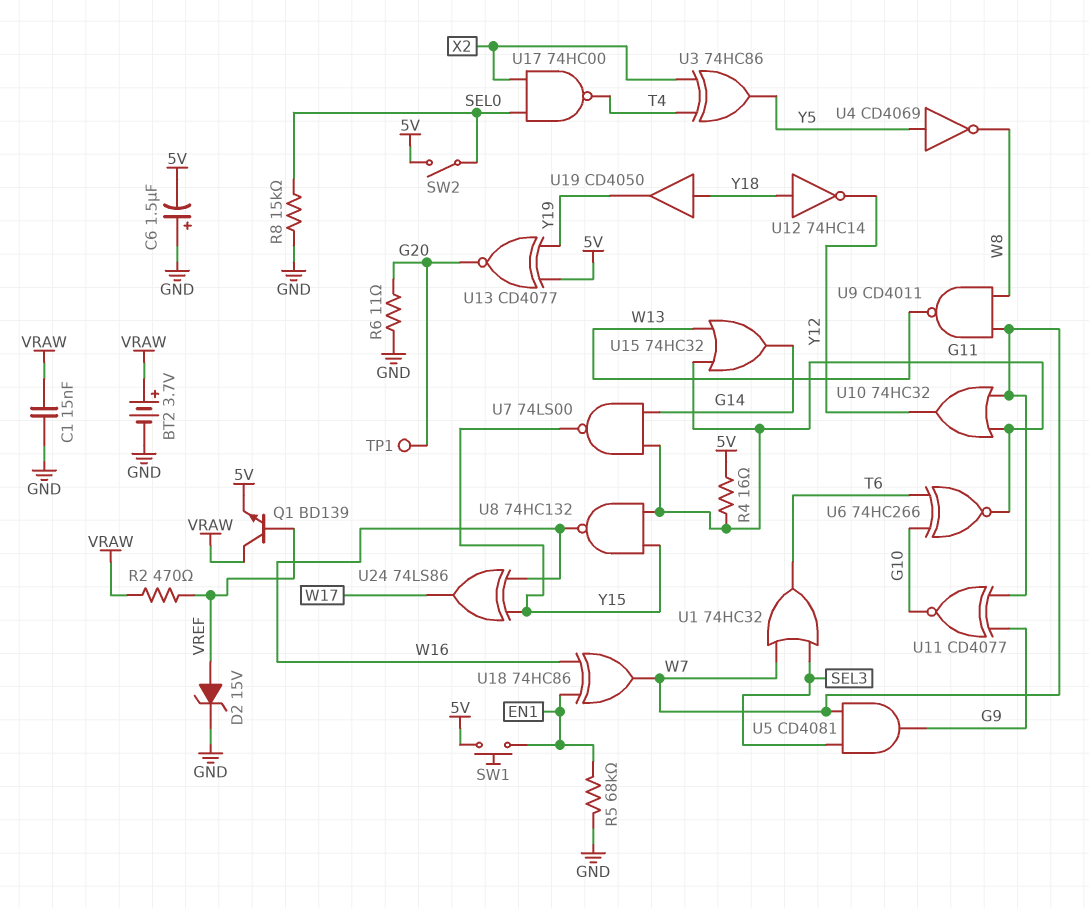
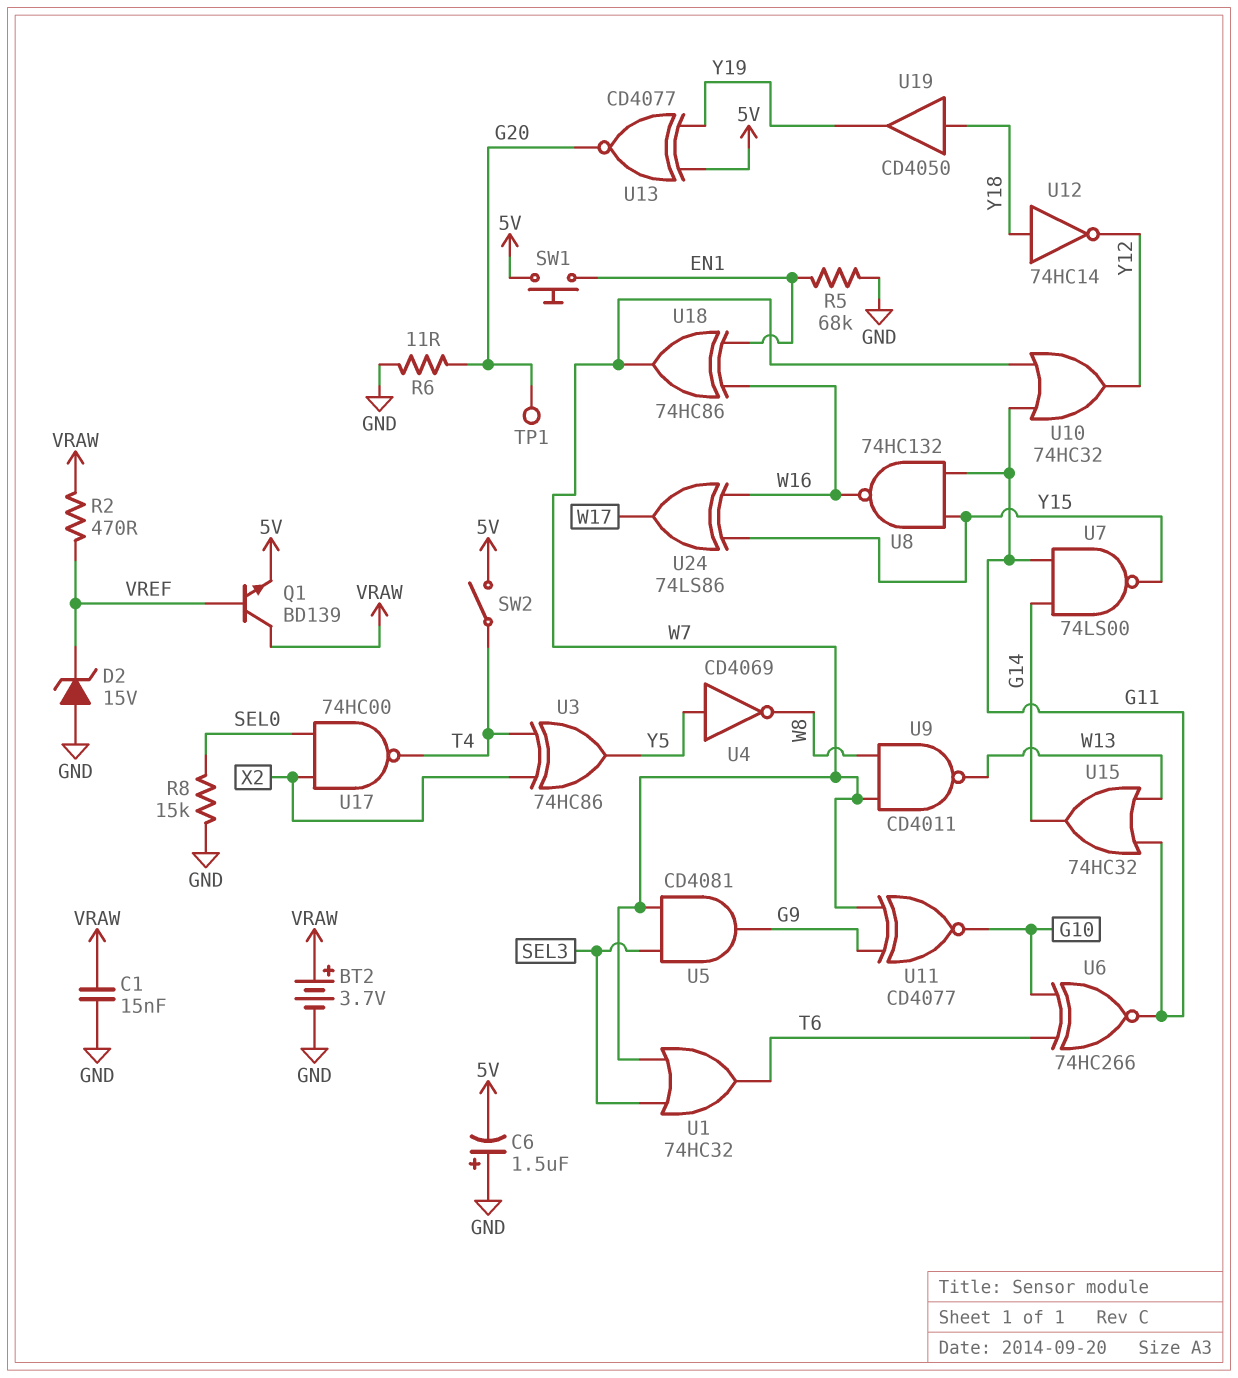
D2: zener 15V (A VREF, K GND) -> zener 15V (A GND, K VREF)
R4: 16 (5V, G11) -> none
SW2: switch (5V, SEL0) -> switch (5V, T4)

